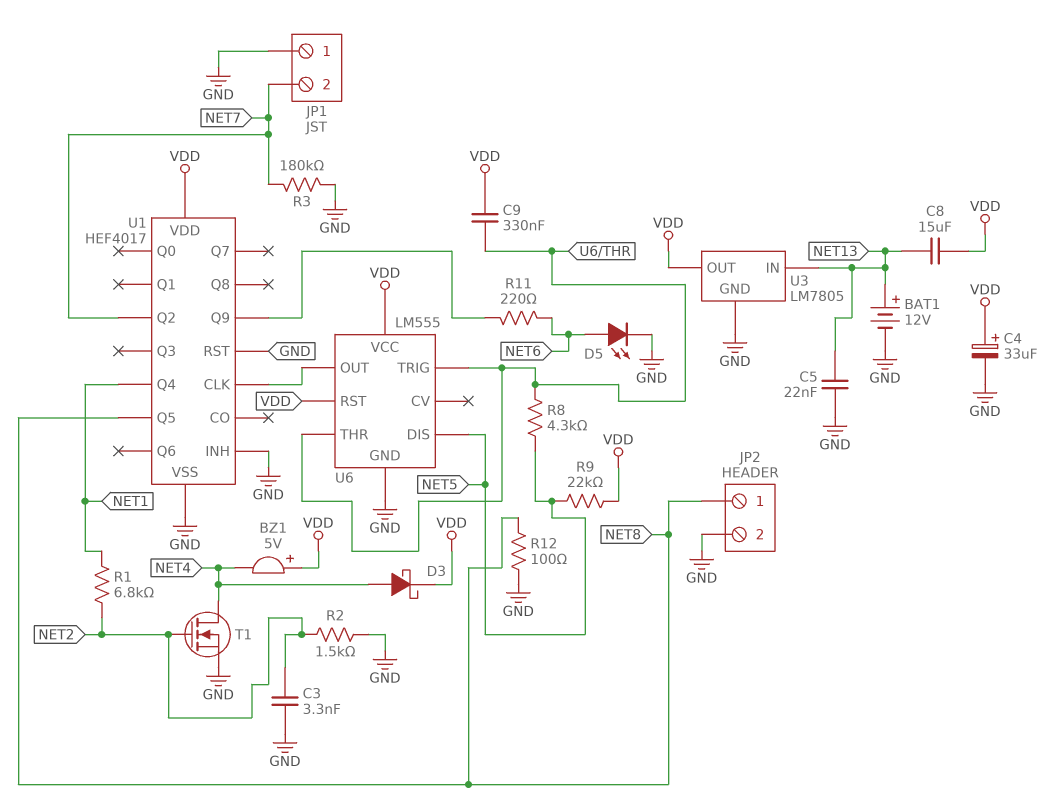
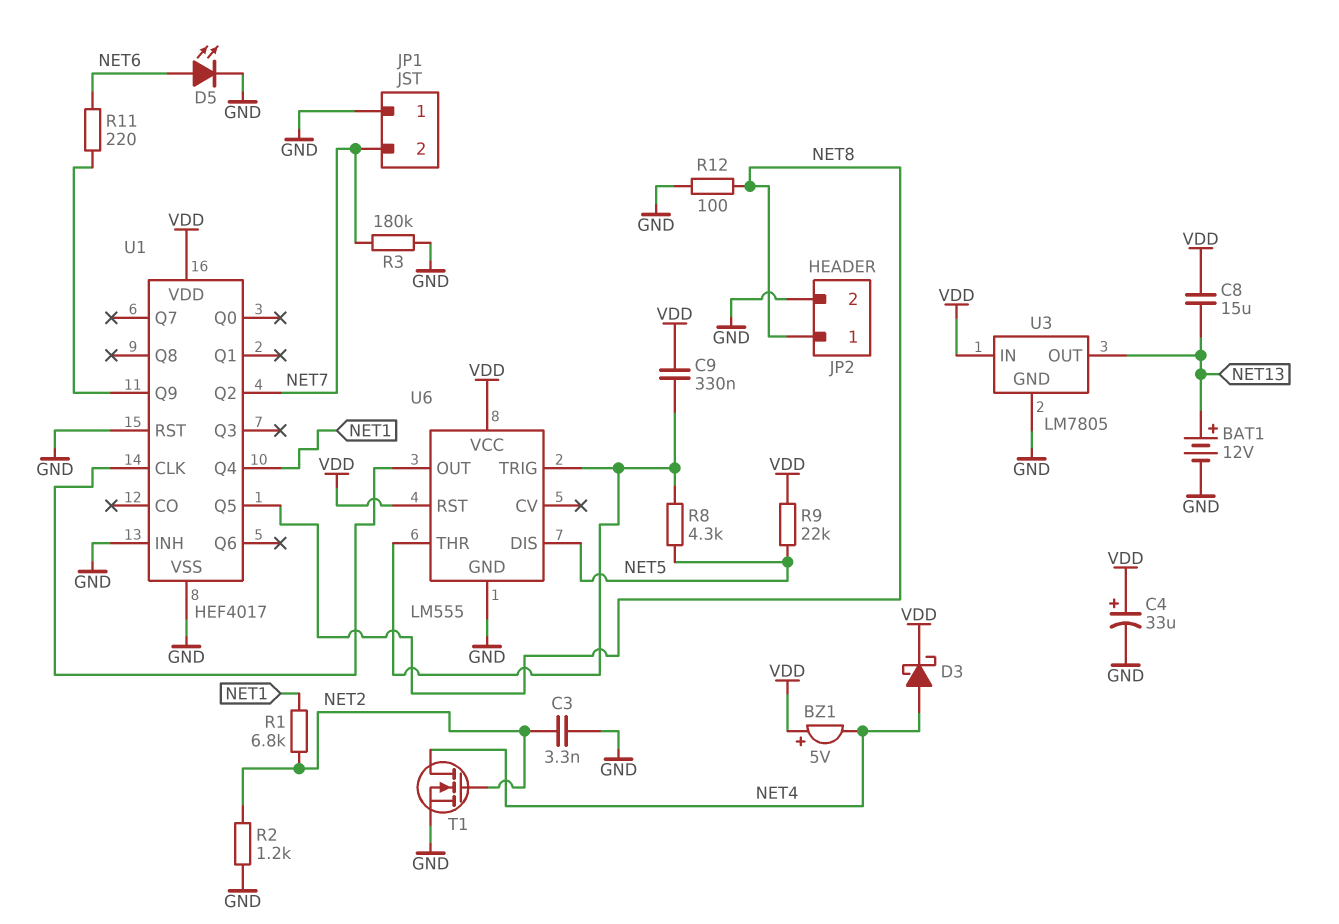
C5: 22nF (GND, NET13) -> none
R2: 1.5k (GND, NET2) -> 1.2k (GND, NET2)
U3 pin IN: NET13 -> VDD
U3 pin OUT: VDD -> NET13

